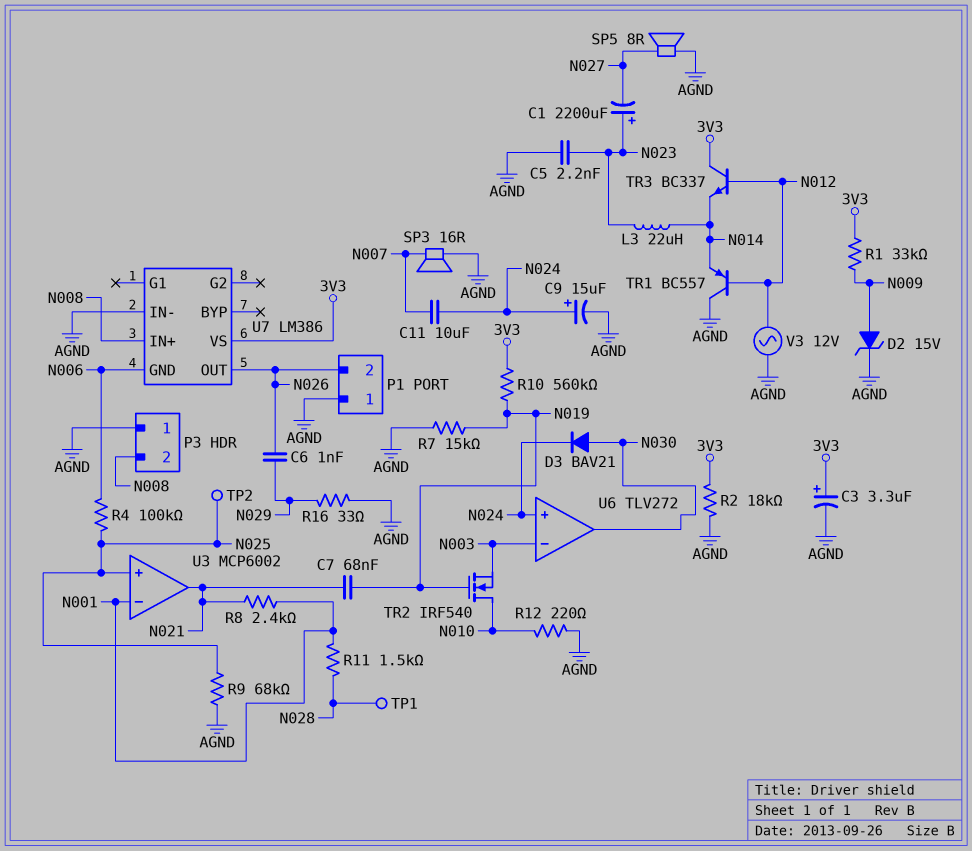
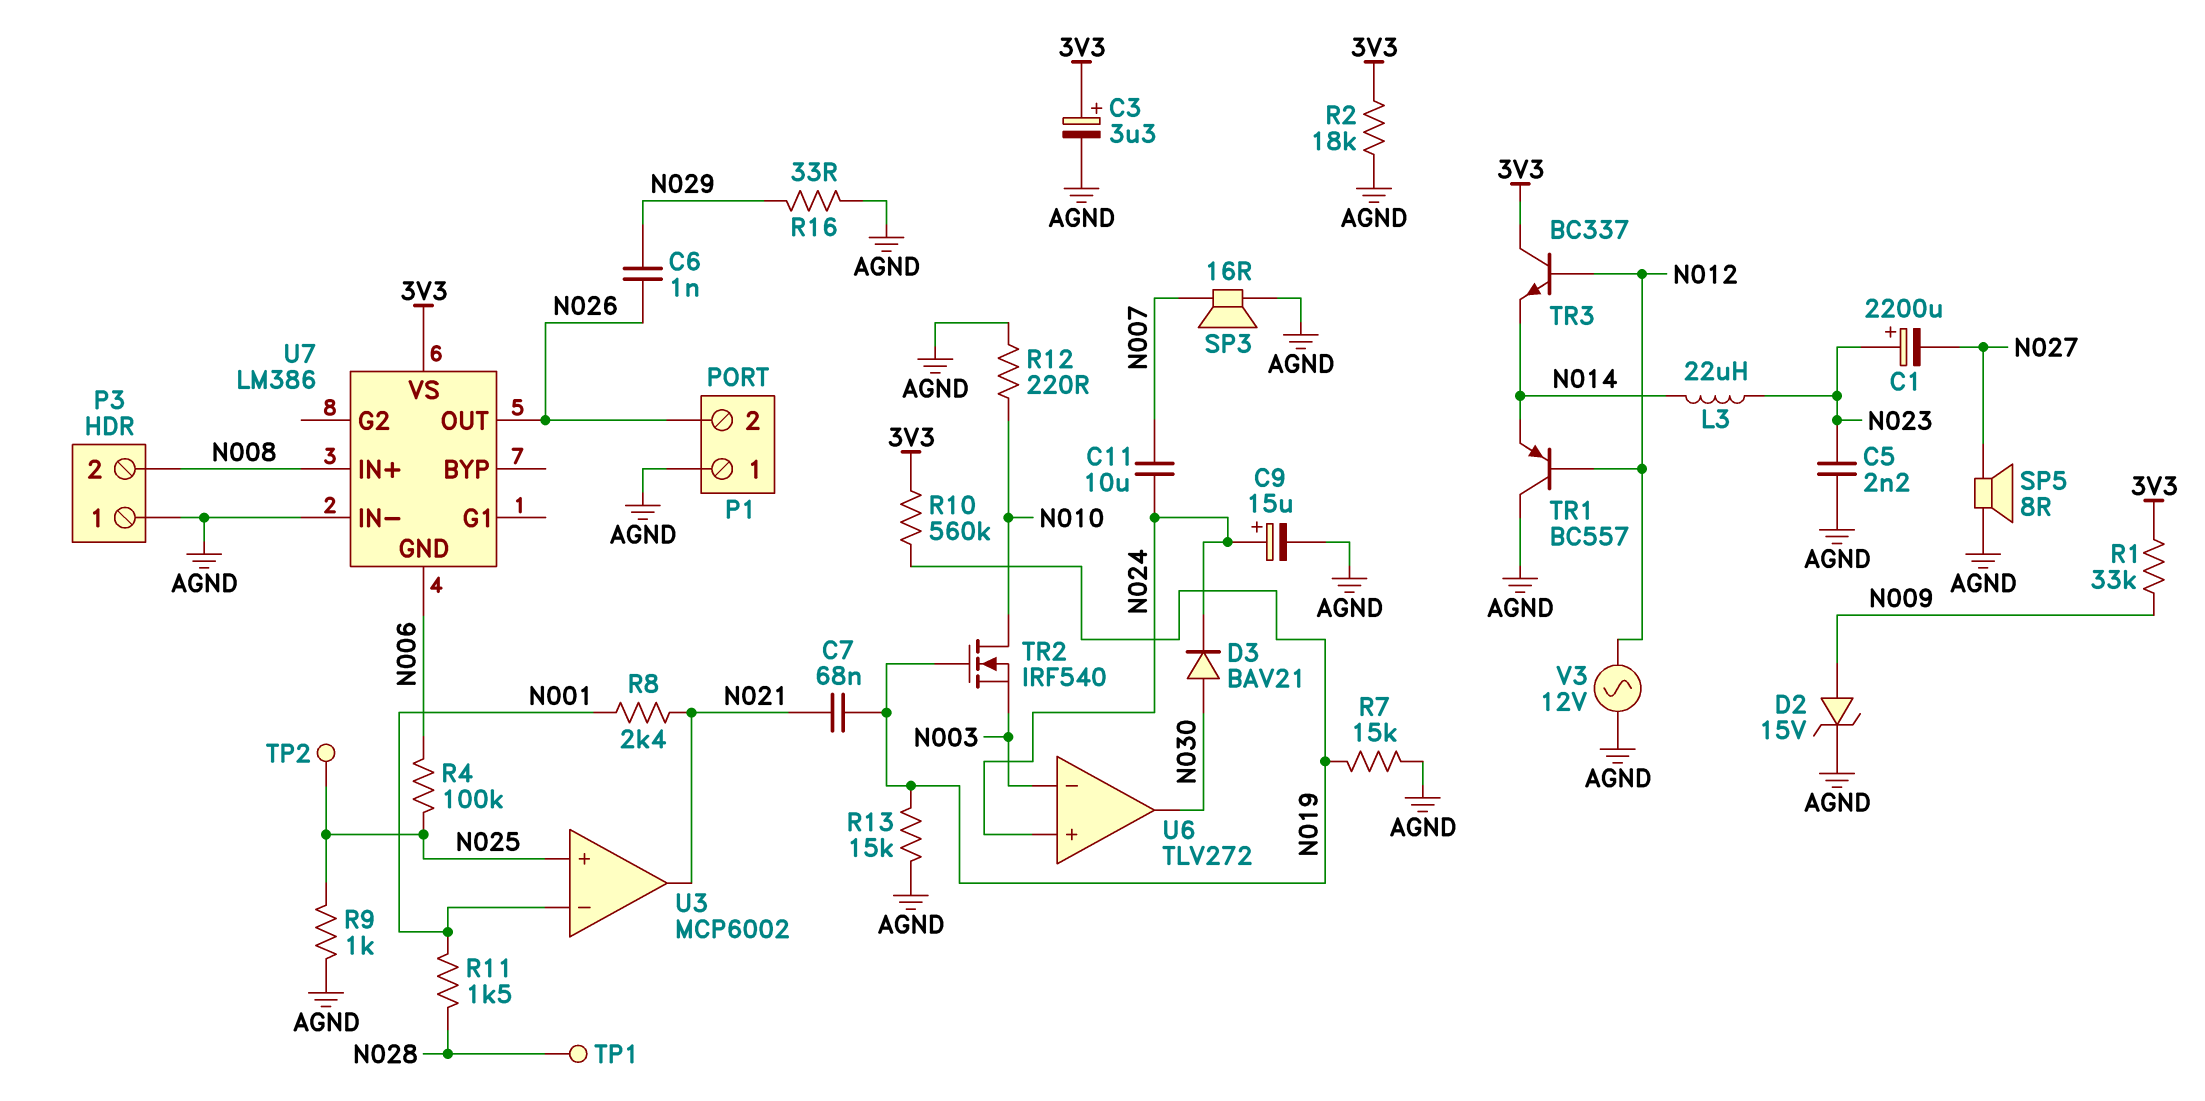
R9: 68k (AGND, N025) -> 1k (AGND, N025)
R13: none -> 15k (AGND, N019)

